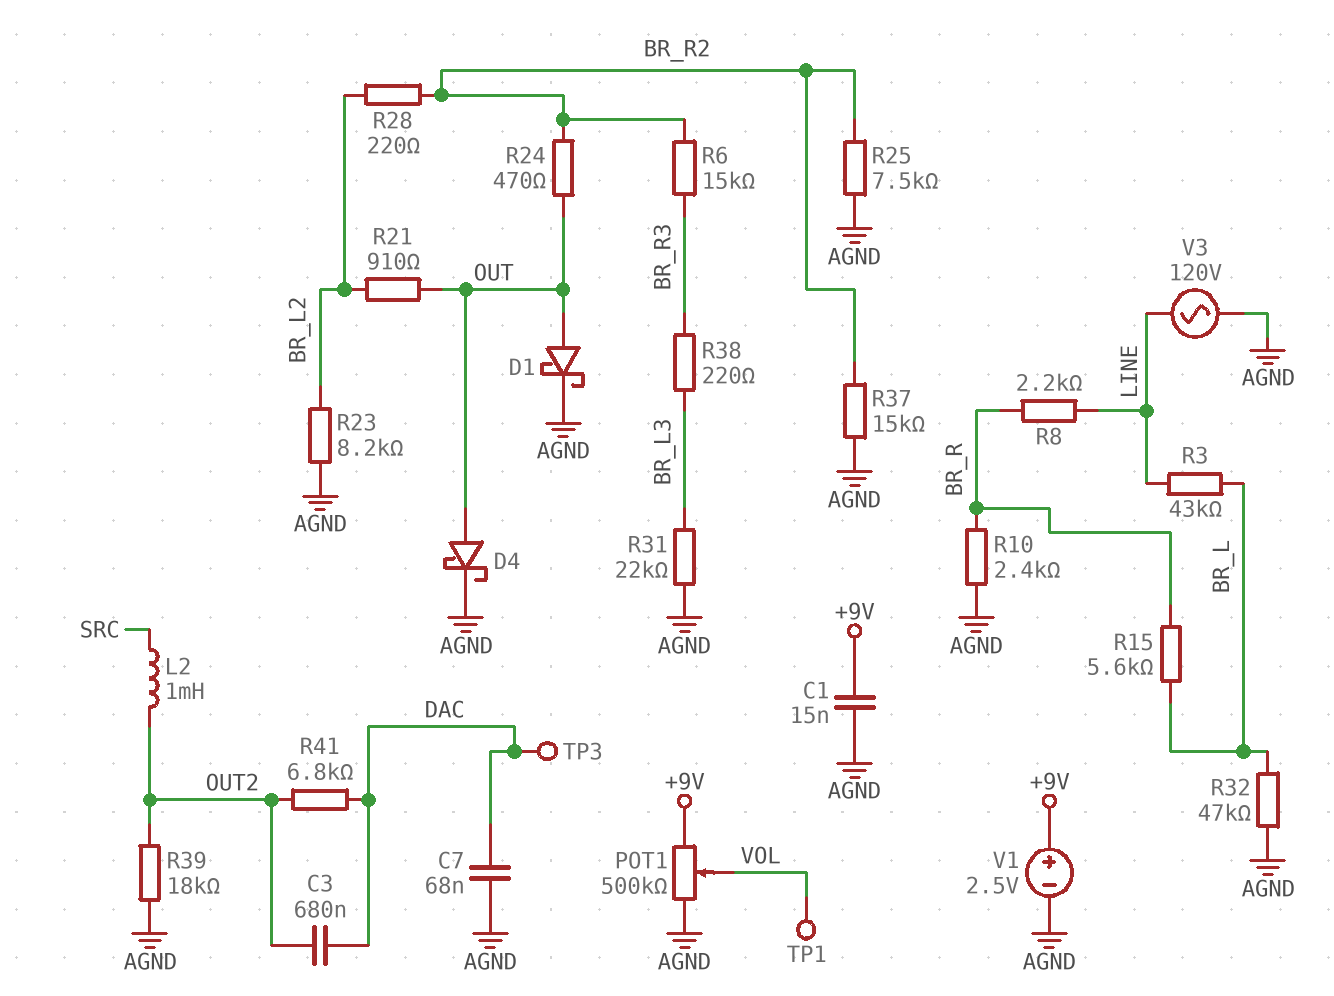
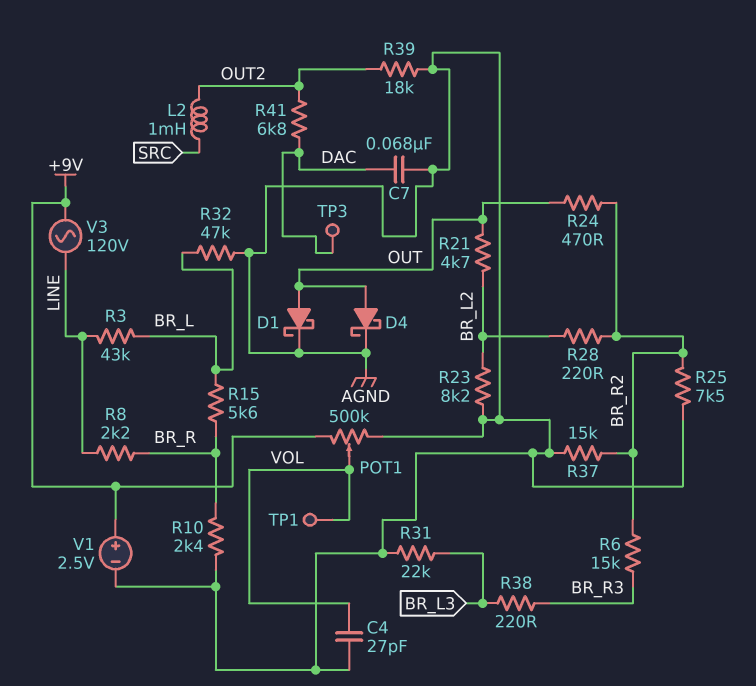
C1: 15nF (+9V, AGND) -> none
C3: 680nF (DAC, OUT2) -> none
C4: none -> 27pF (AGND, VOL)
R21: 910 (BR_L2, OUT) -> 4.7k (BR_L2, OUT)
V3: AC 120V (AGND, LINE) -> AC 120V (+9V, LINE)

